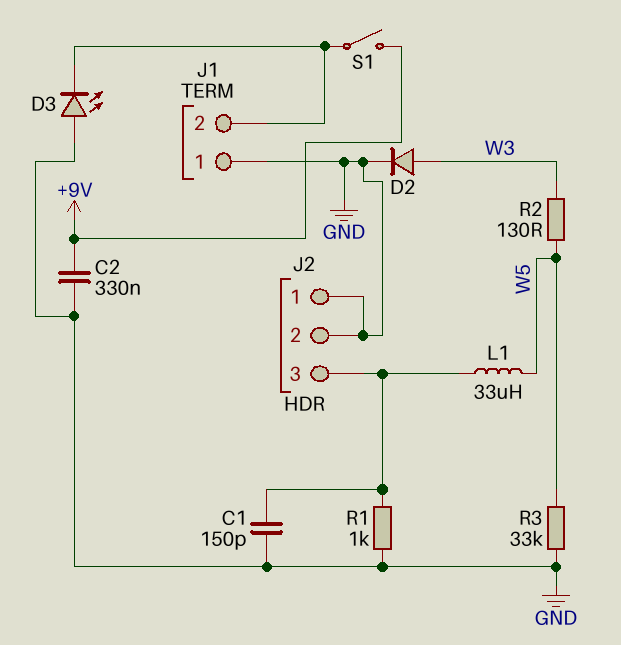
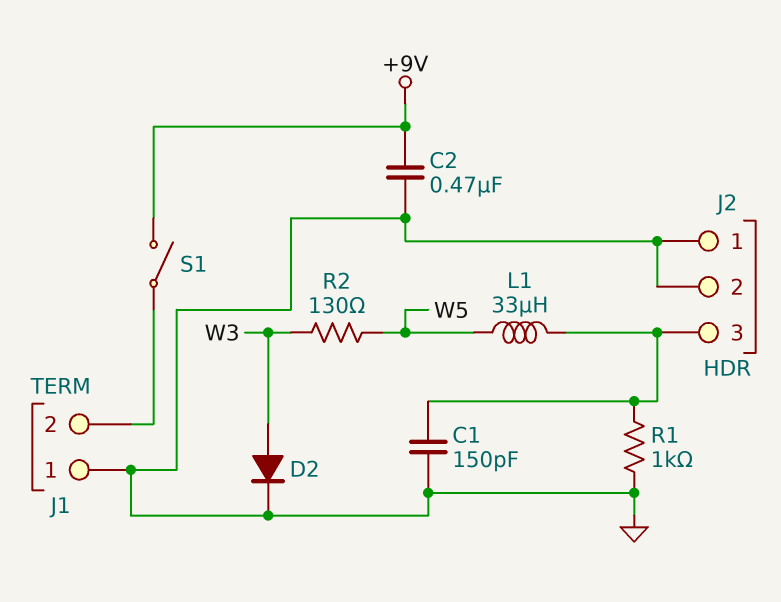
C2: 330nF (+9V, GND) -> 470nF (+9V, GND)
D3: LED (A GND, K J1/2) -> none
R3: 33k (GND, W5) -> none

